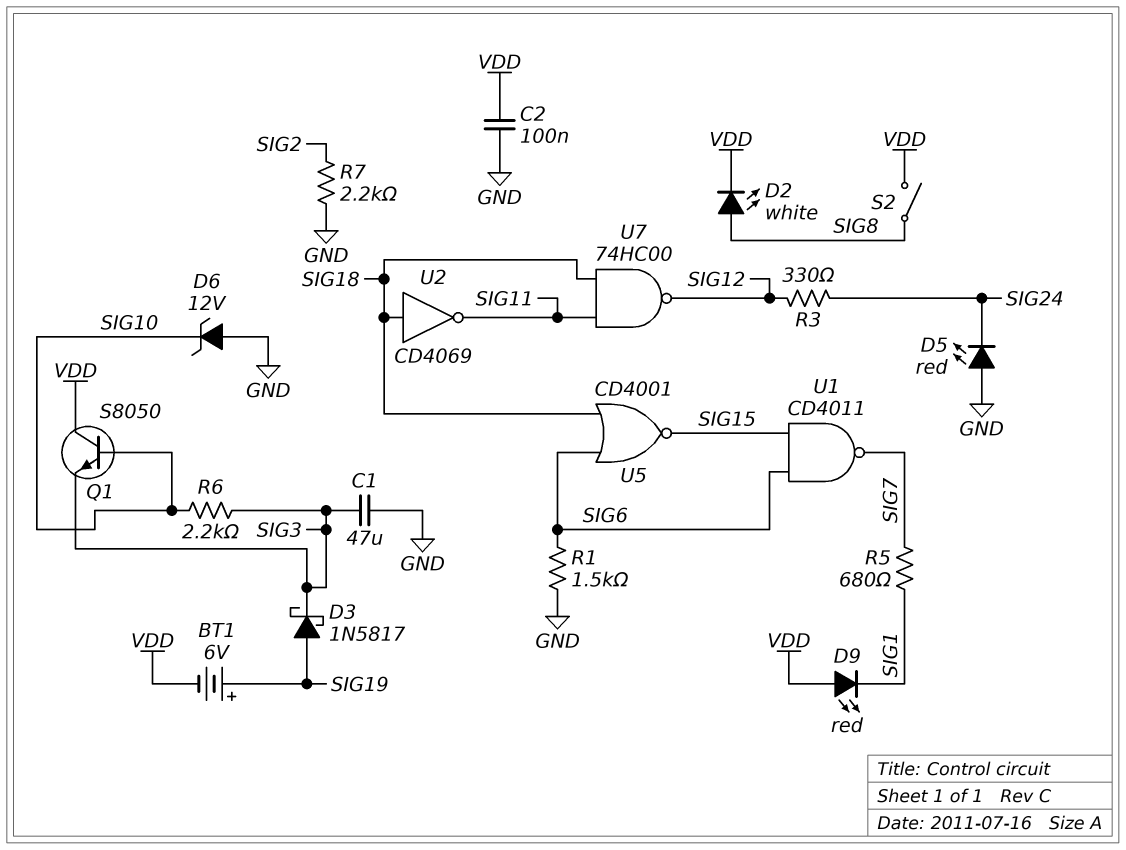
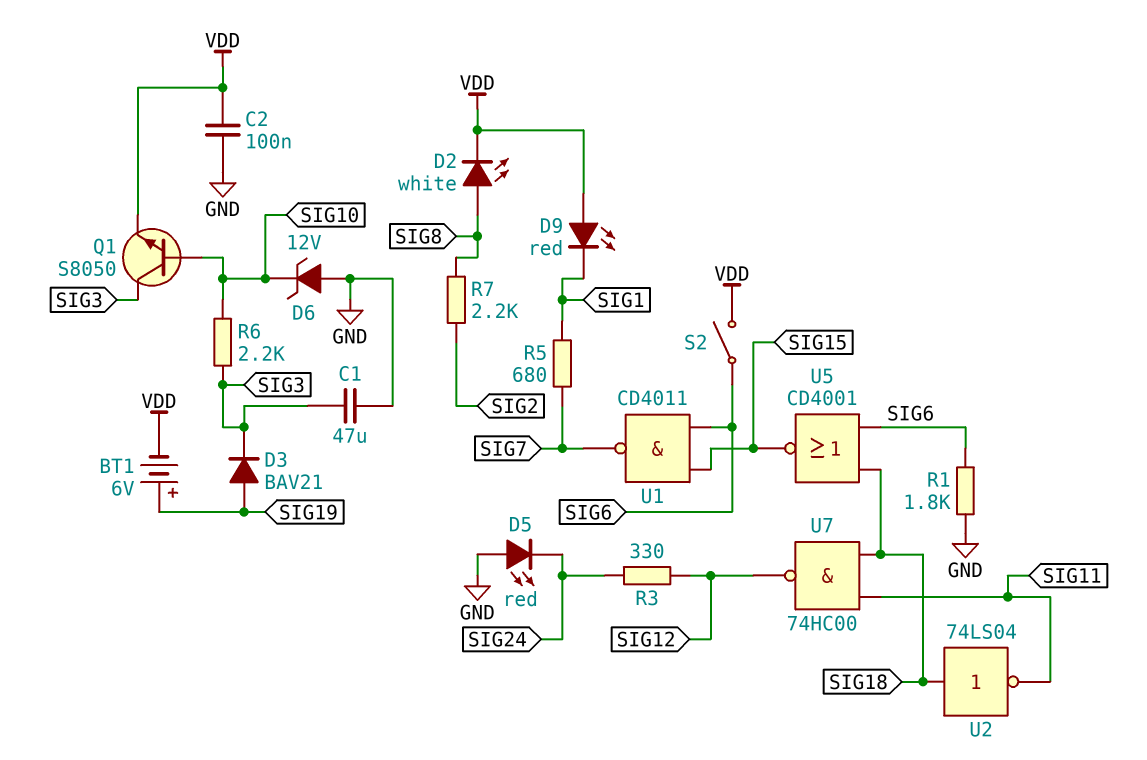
D3: schottky 1N5817 (A SIG19, K SIG3) -> diode BAV21 (A SIG19, K SIG3)
Q1: NPN S8050 (B SIG10, C VDD, E SIG3) -> NPN S8050 (B SIG10, C SIG3, E VDD)
R1: 1.5k (GND, SIG6) -> 1.8k (GND, SIG6)
R7: 2.2k (GND, SIG2) -> 2.2k (SIG2, SIG8)
S2: switch (SIG8, VDD) -> switch (SIG6, VDD)
U2: NOT CD4069 (in SIG18, out SIG11) -> NOT 74LS04 (in SIG18, out SIG11)

